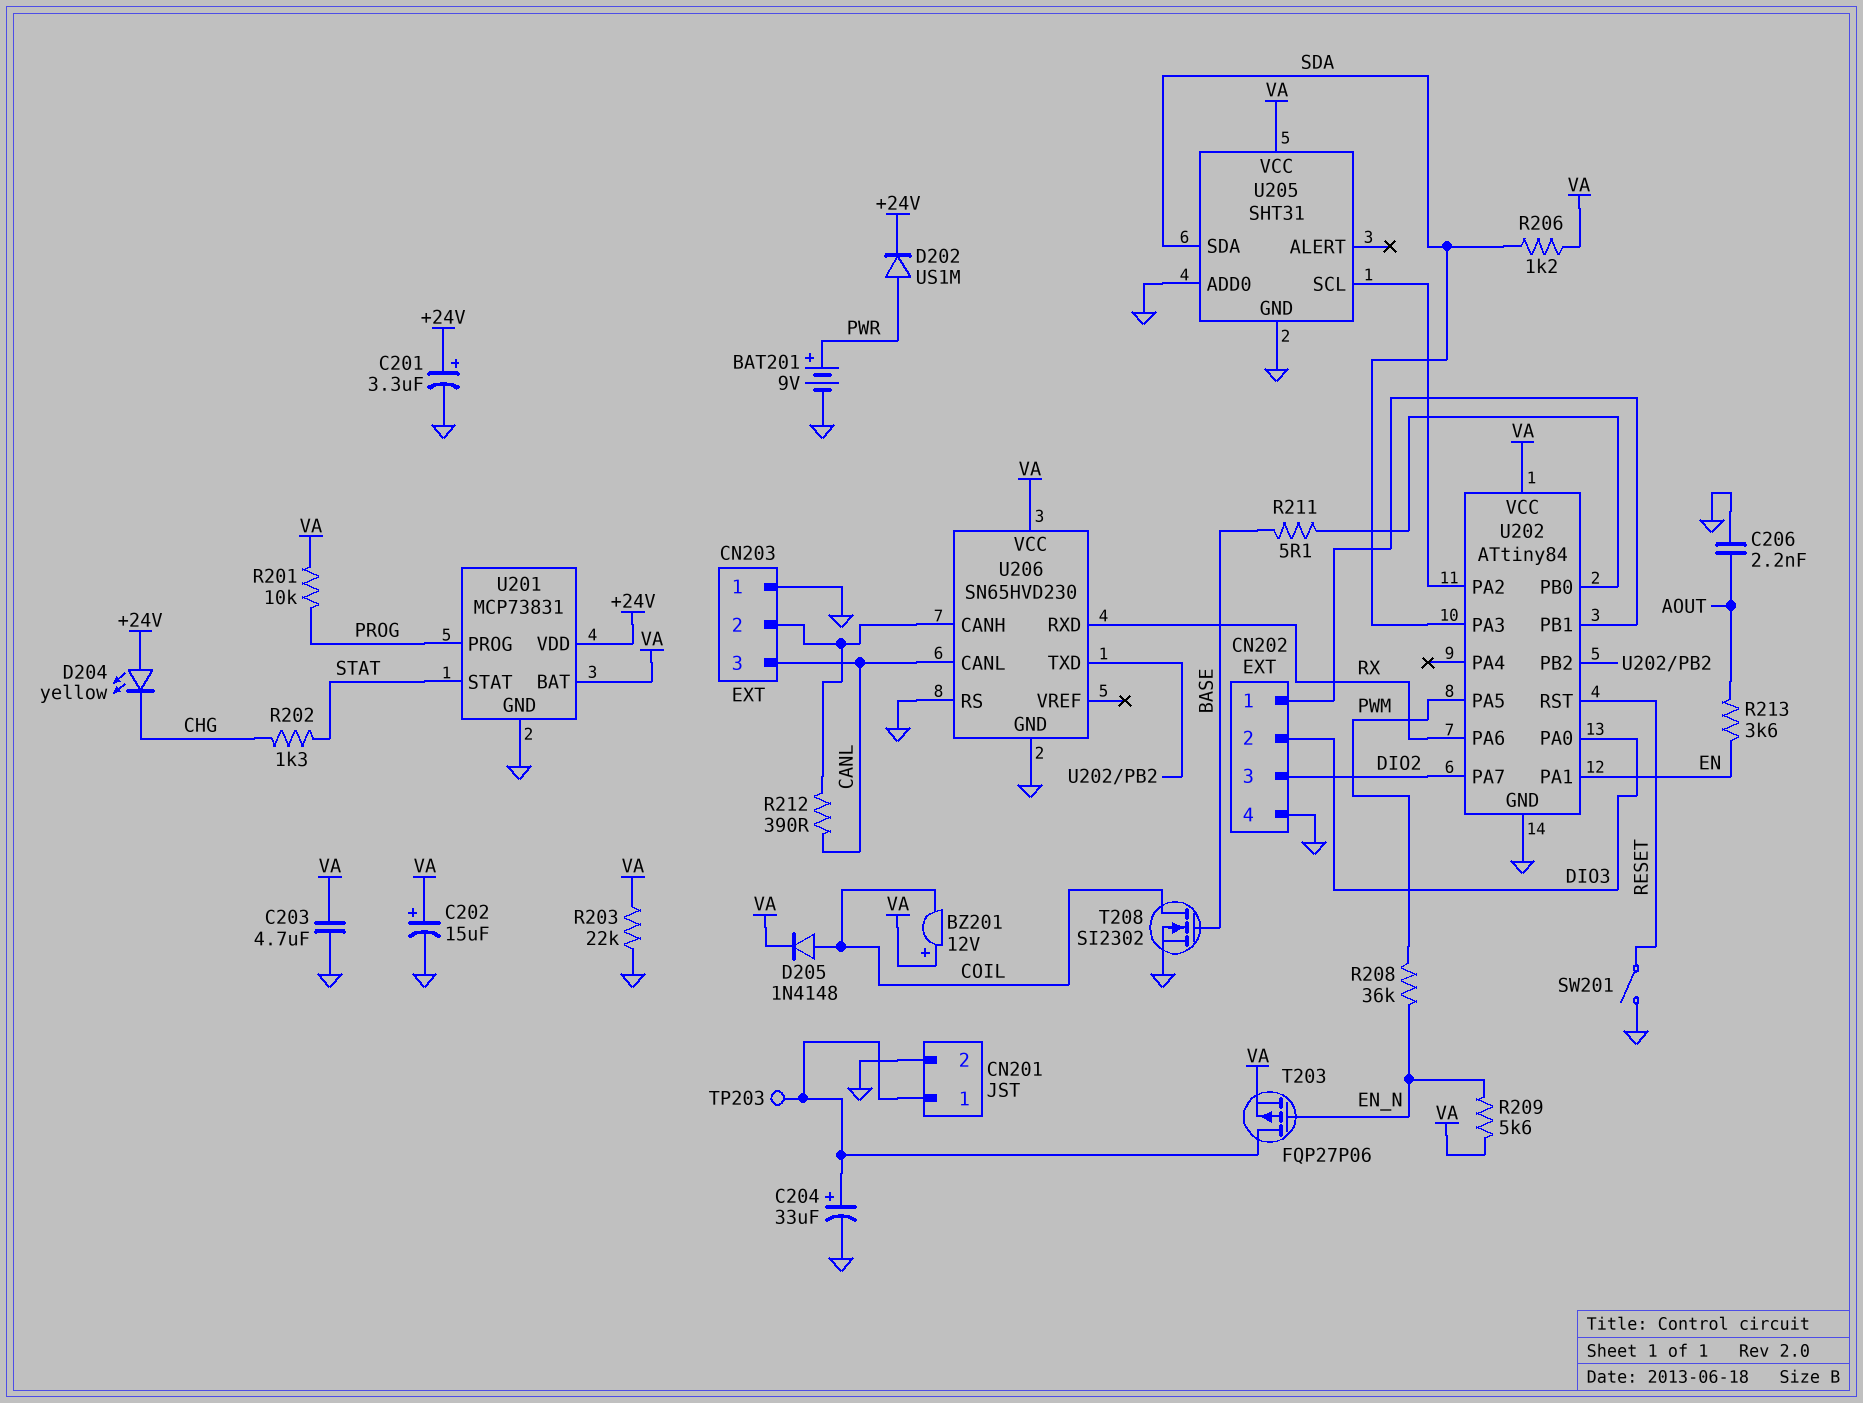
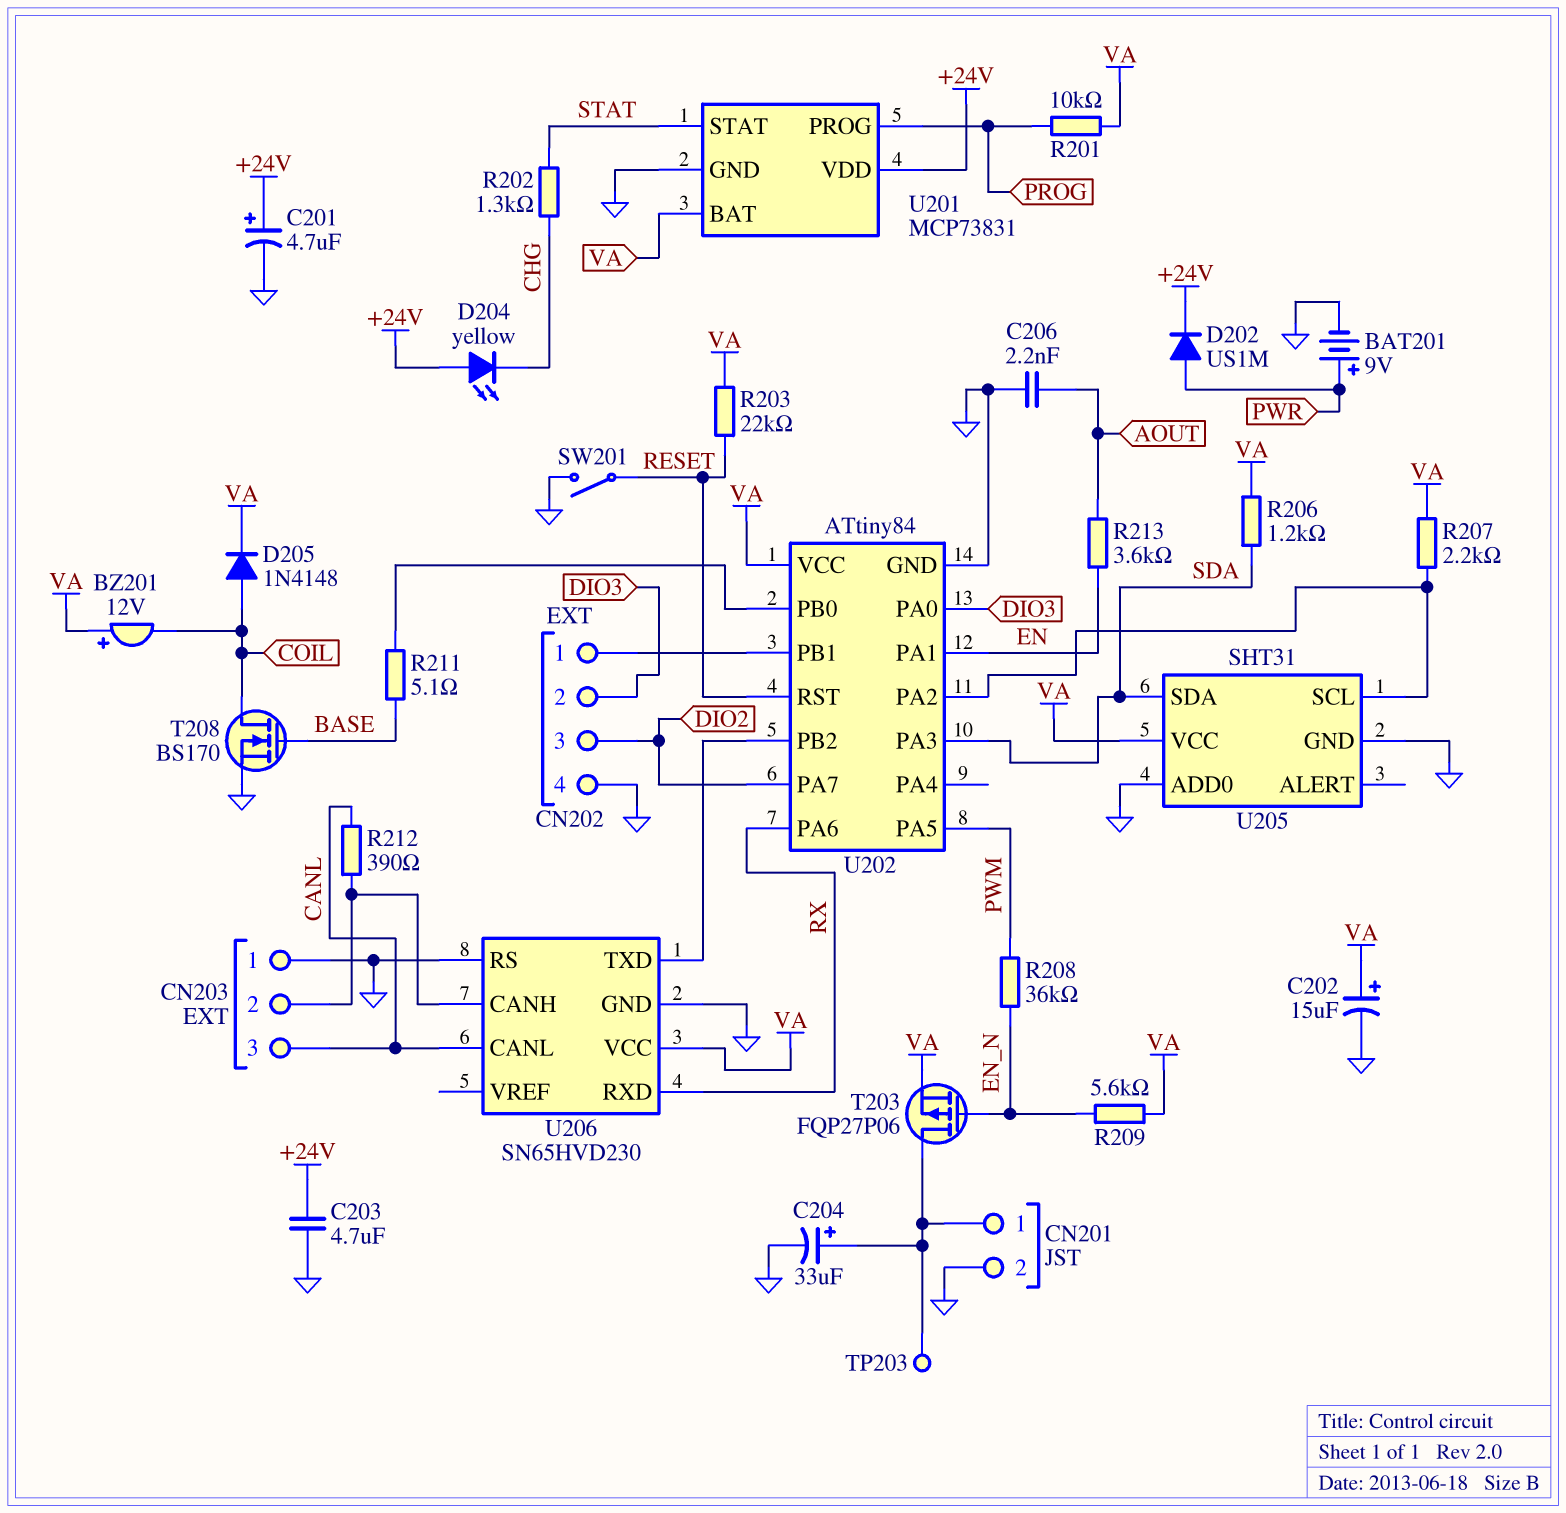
C201: 3.3uF (plus +24V, minus GND) -> 4.7uF (plus +24V, minus GND)
C203: 4.7uF (GND, VA) -> 4.7uF (+24V, GND)
R203: 22k (GND, VA) -> 22k (RESET, VA)
R207: none -> 2.2k (U202/PA2, VA)
T208: NMOS SI2302 (G BASE, D COIL, S GND) -> NMOS BS170 (G BASE, D COIL, S GND)

